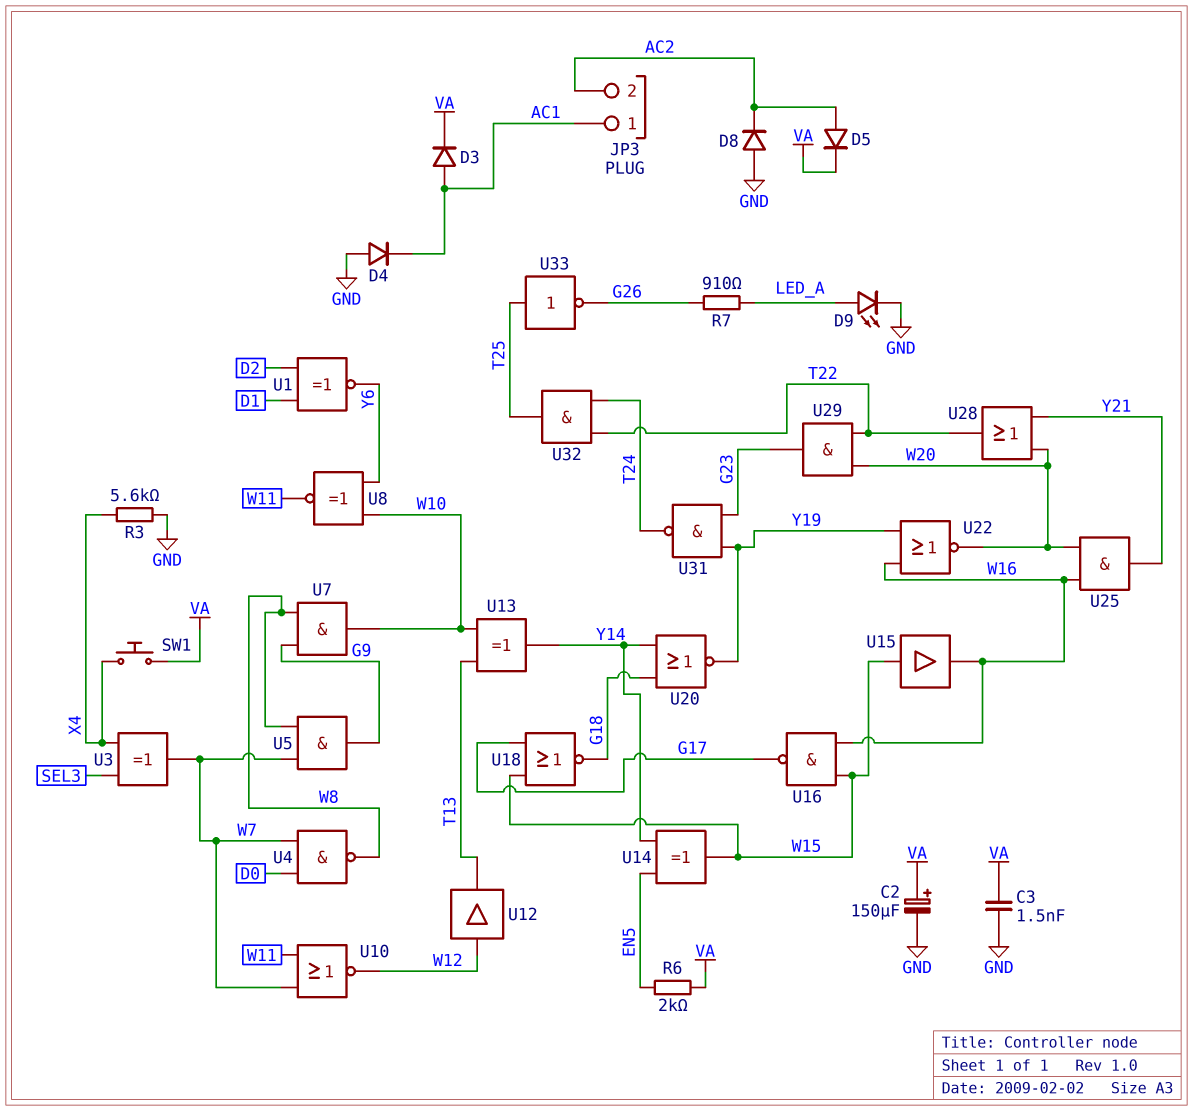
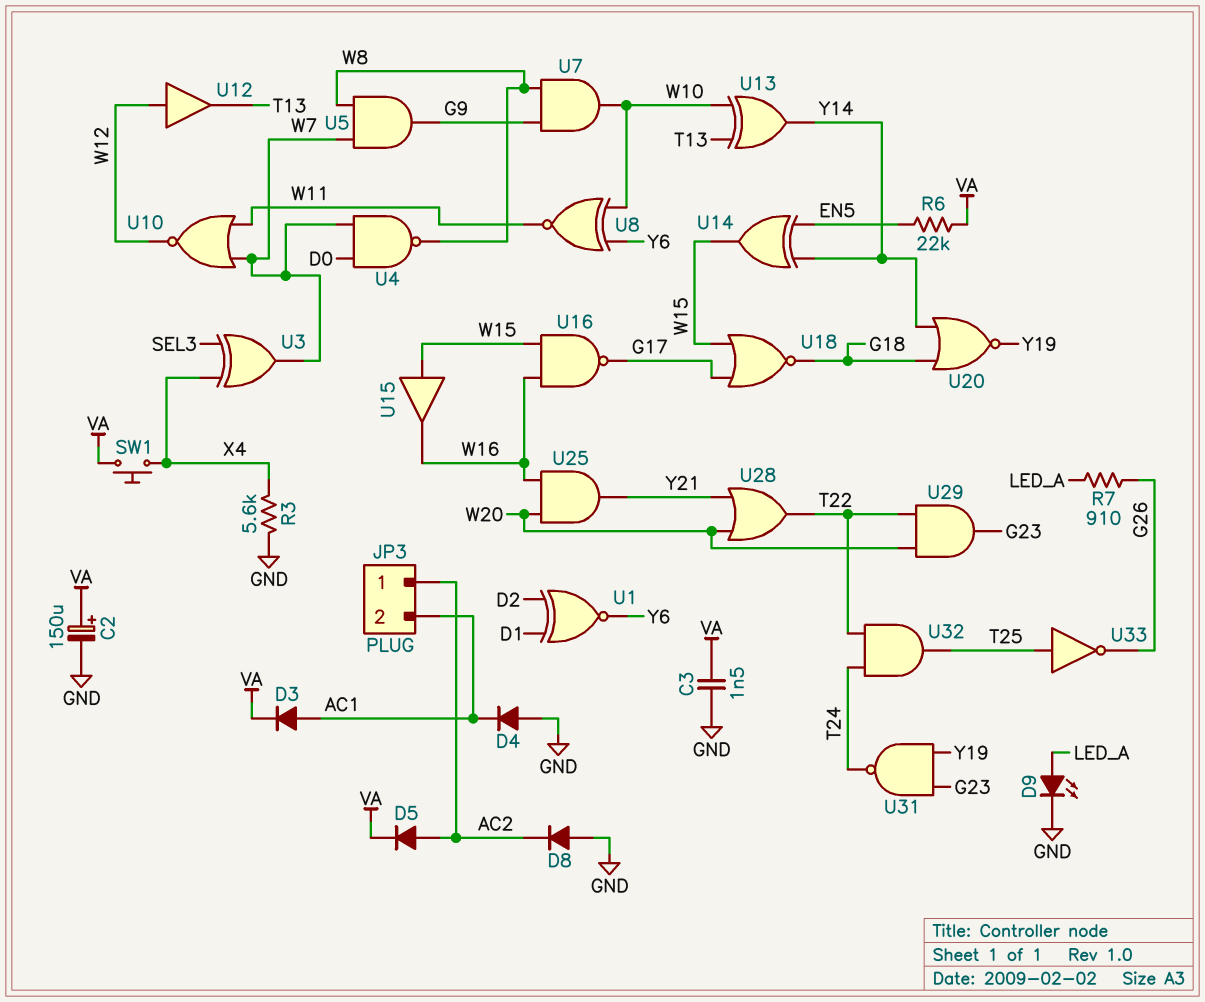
JP3 pin 1: AC1 -> AC2
JP3 pin 2: AC2 -> AC1
R6: 2k (EN5, VA) -> 22k (EN5, VA)
U22: NOR (in W16, in Y19, out W20) -> none

